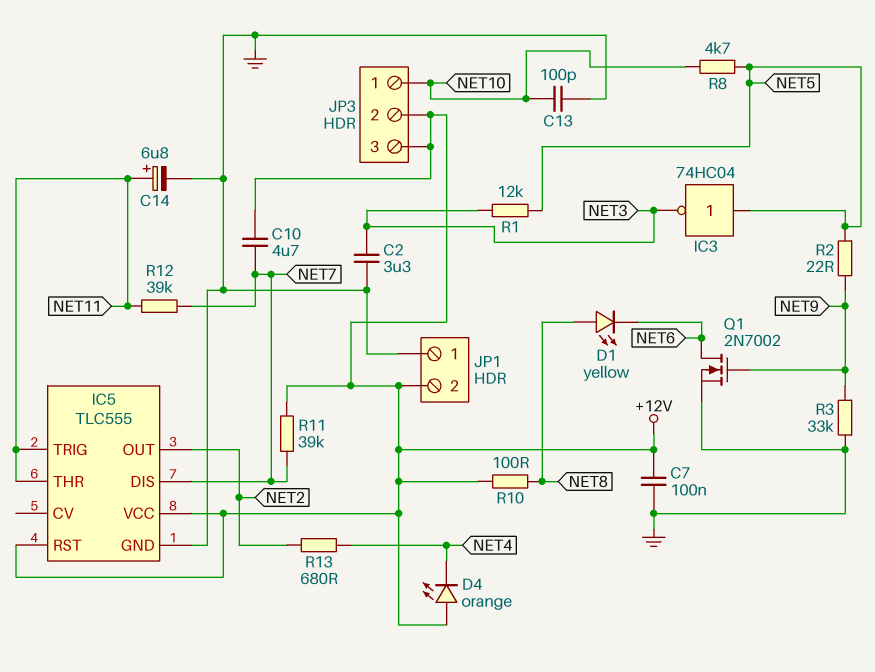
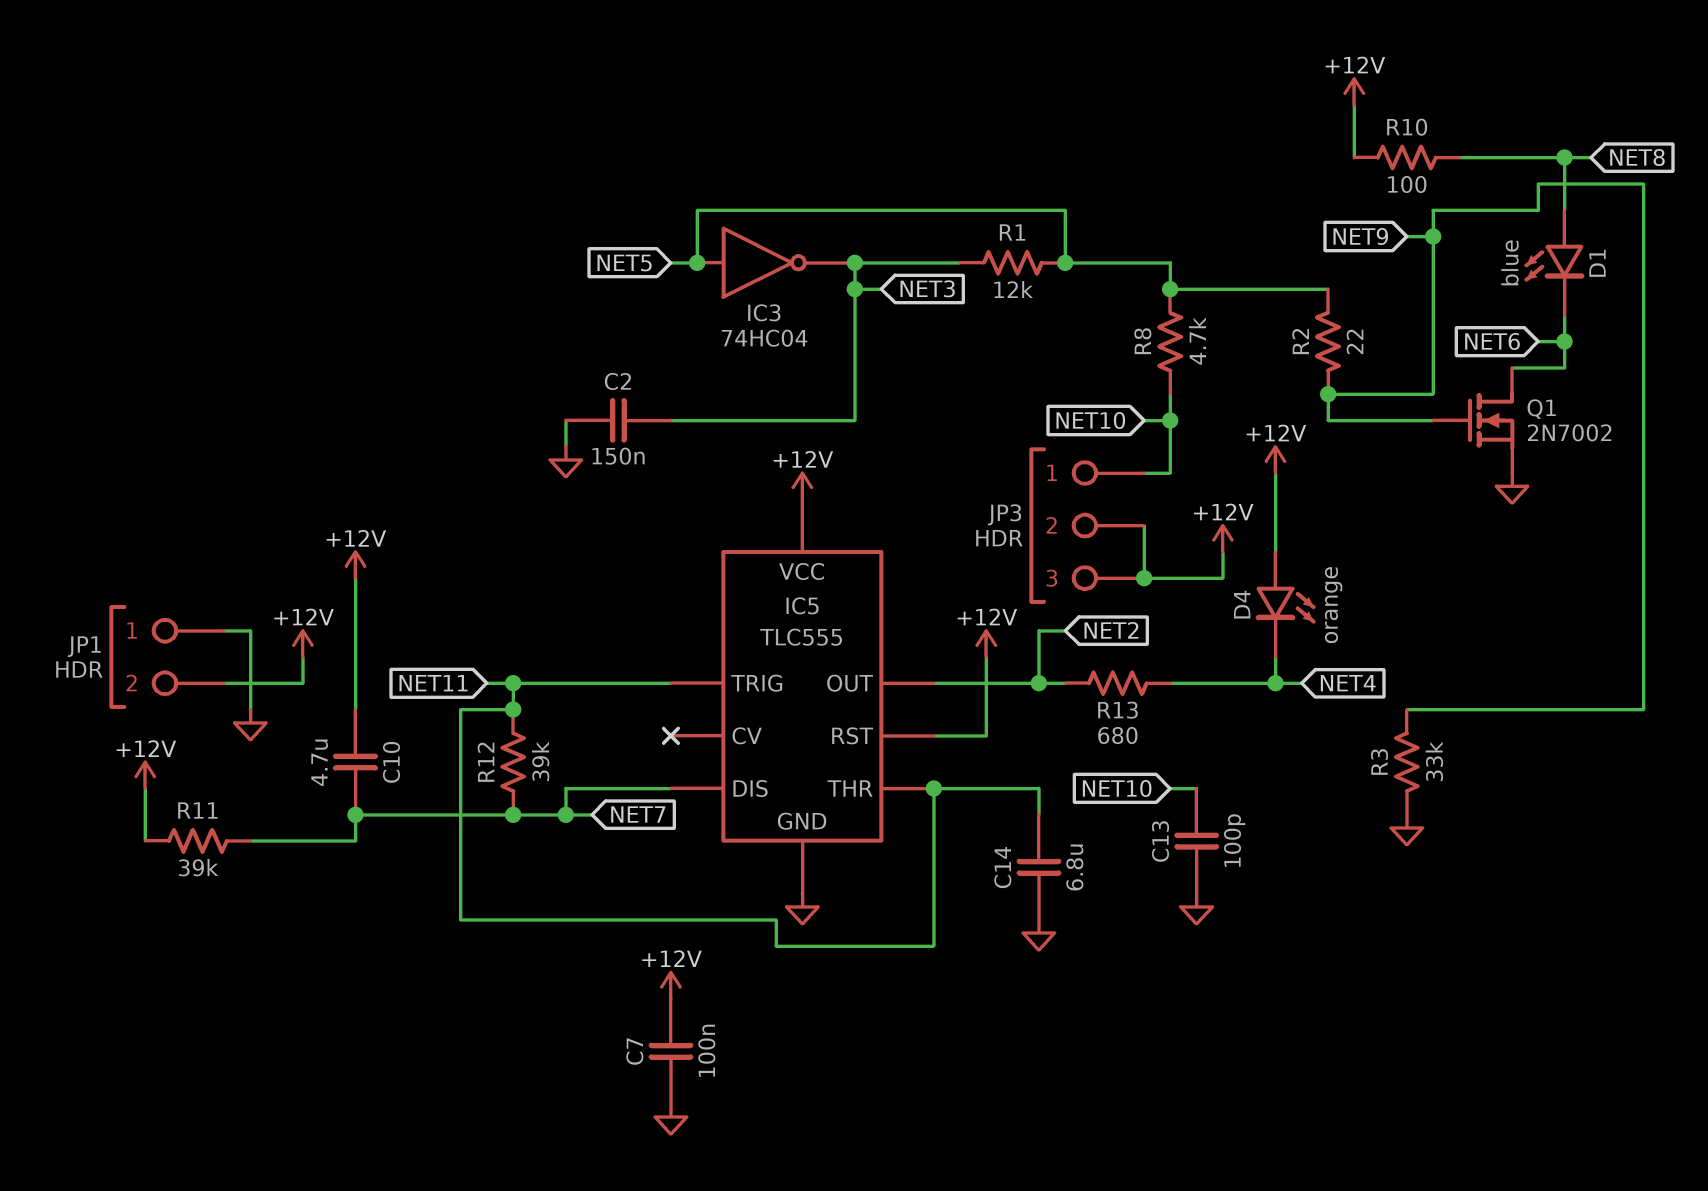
C2: 3.3uF (GND, NET3) -> 150nF (GND, NET3)
C14: 6.8uF (plus NET11, minus GND) -> 6.8uF (GND, NET11)
D1: LED yellow (A NET8, K NET6) -> LED blue (A NET8, K NET6)

